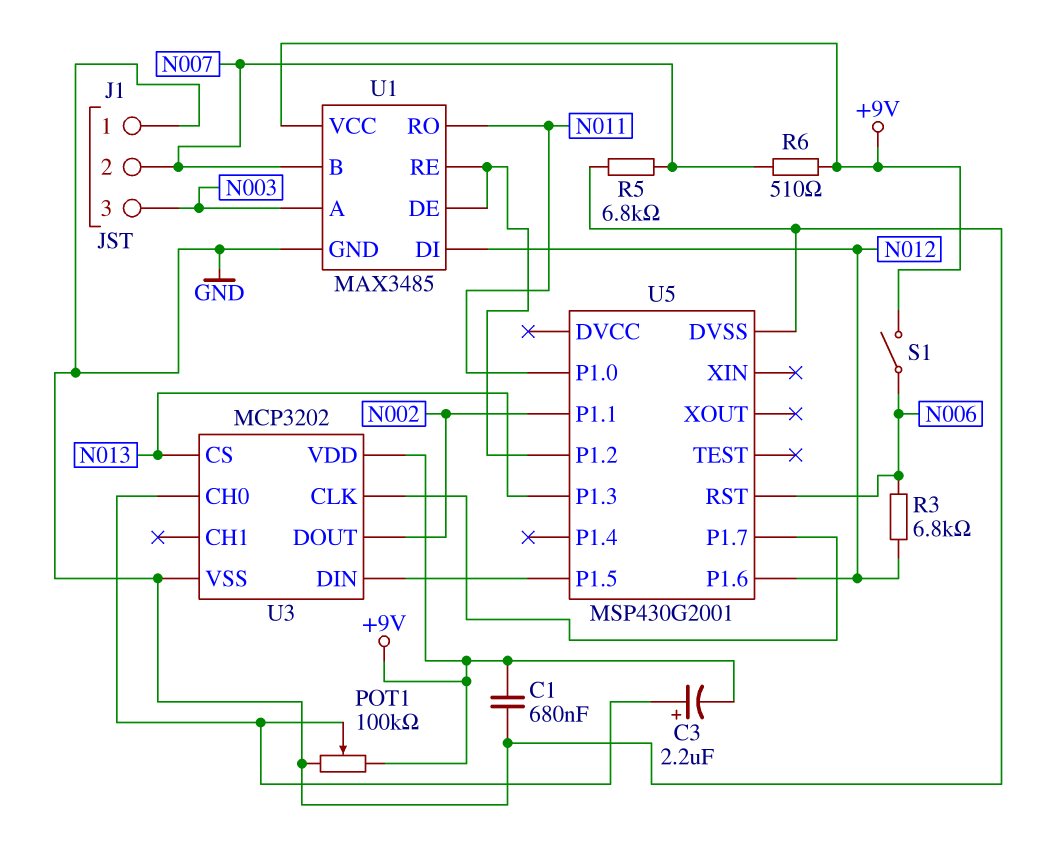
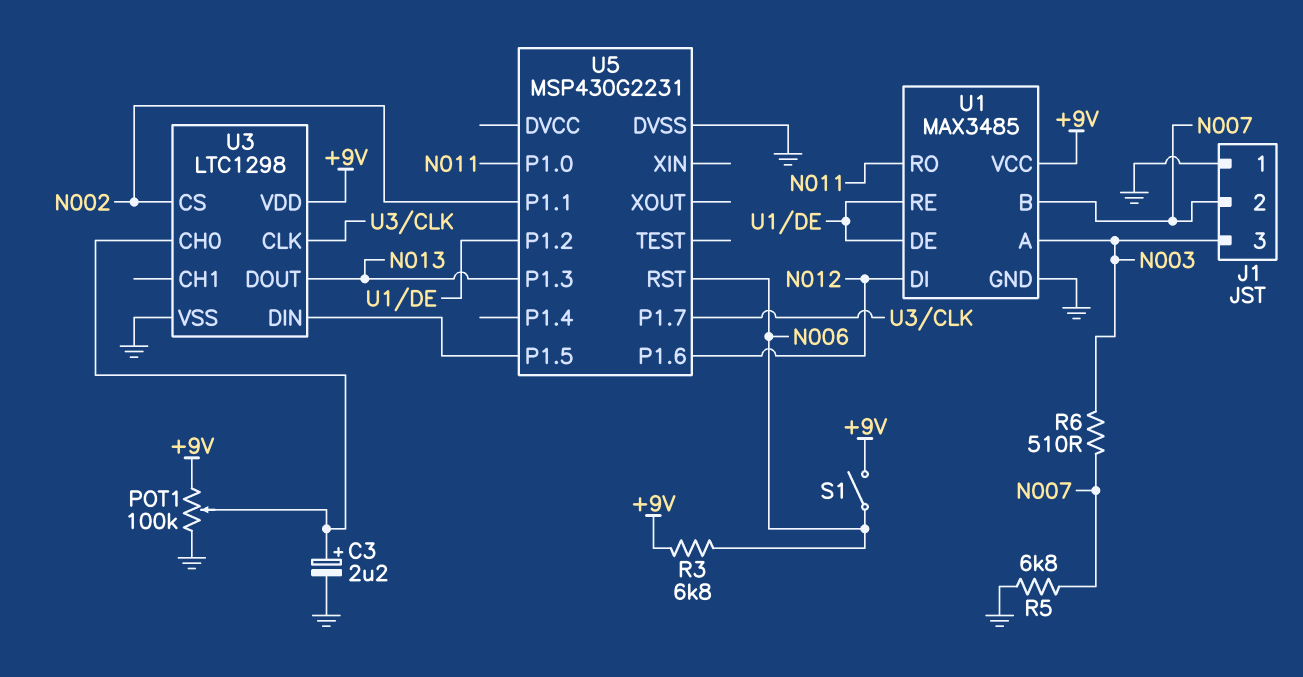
C1: 680nF (+9V, GND) -> none
C3: 2.2uF (plus U3/CH0, minus +9V) -> 2.2uF (plus U3/CH0, minus GND)
R3: 6.8k (N006, N012) -> 6.8k (+9V, N006)
R6: 510 (+9V, N007) -> 510 (N003, N007)
U3: MCP3202 -> LTC1298
U3 pin CS: N013 -> N002
U3 pin DOUT: N002 -> N013
U5: MSP430G2001 -> MSP430G2231

